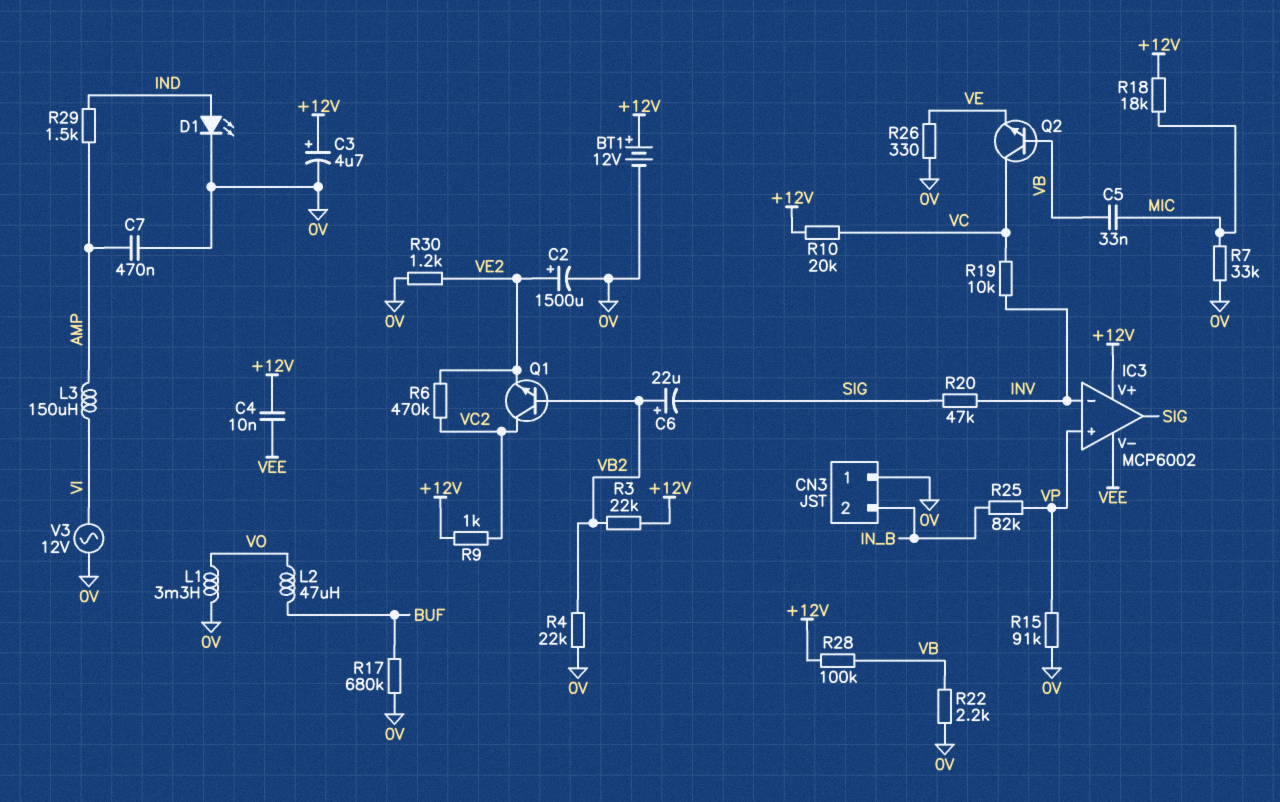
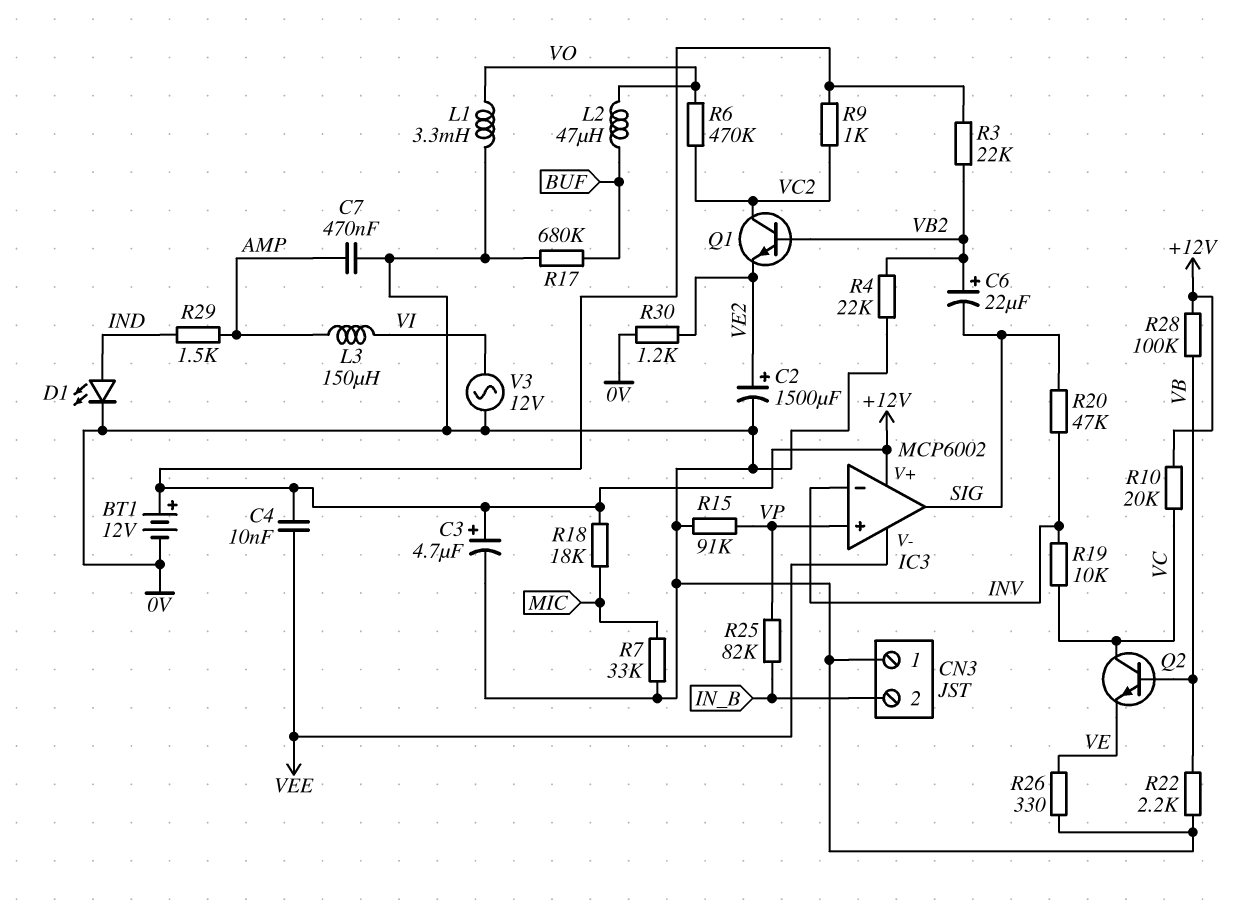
C5: 33nF (MIC, VB) -> none
R6: 470k (VC2, VE2) -> 470k (VC2, VO)

